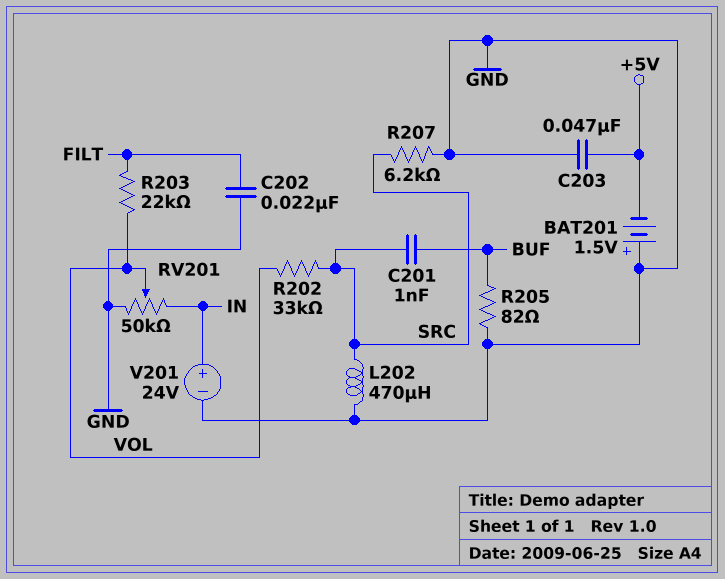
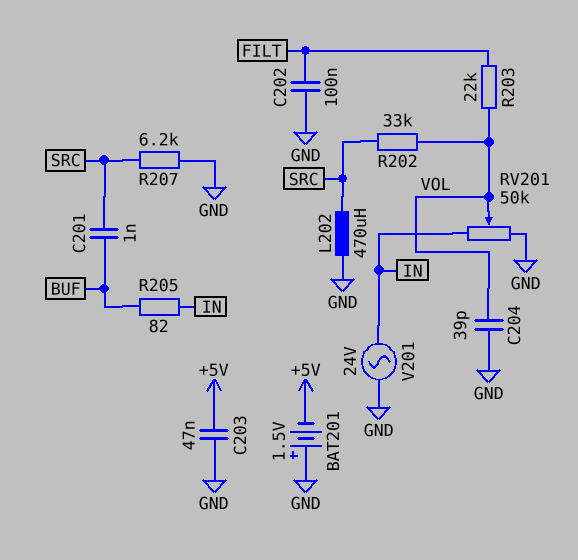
C202: 22nF (FILT, GND) -> 100nF (FILT, GND)
C204: none -> 39pF (GND, VOL)
R205: 82 (BUF, GND) -> 82 (BUF, IN)
V201: 24V (plus IN, minus GND) -> AC 24V (GND, IN)

